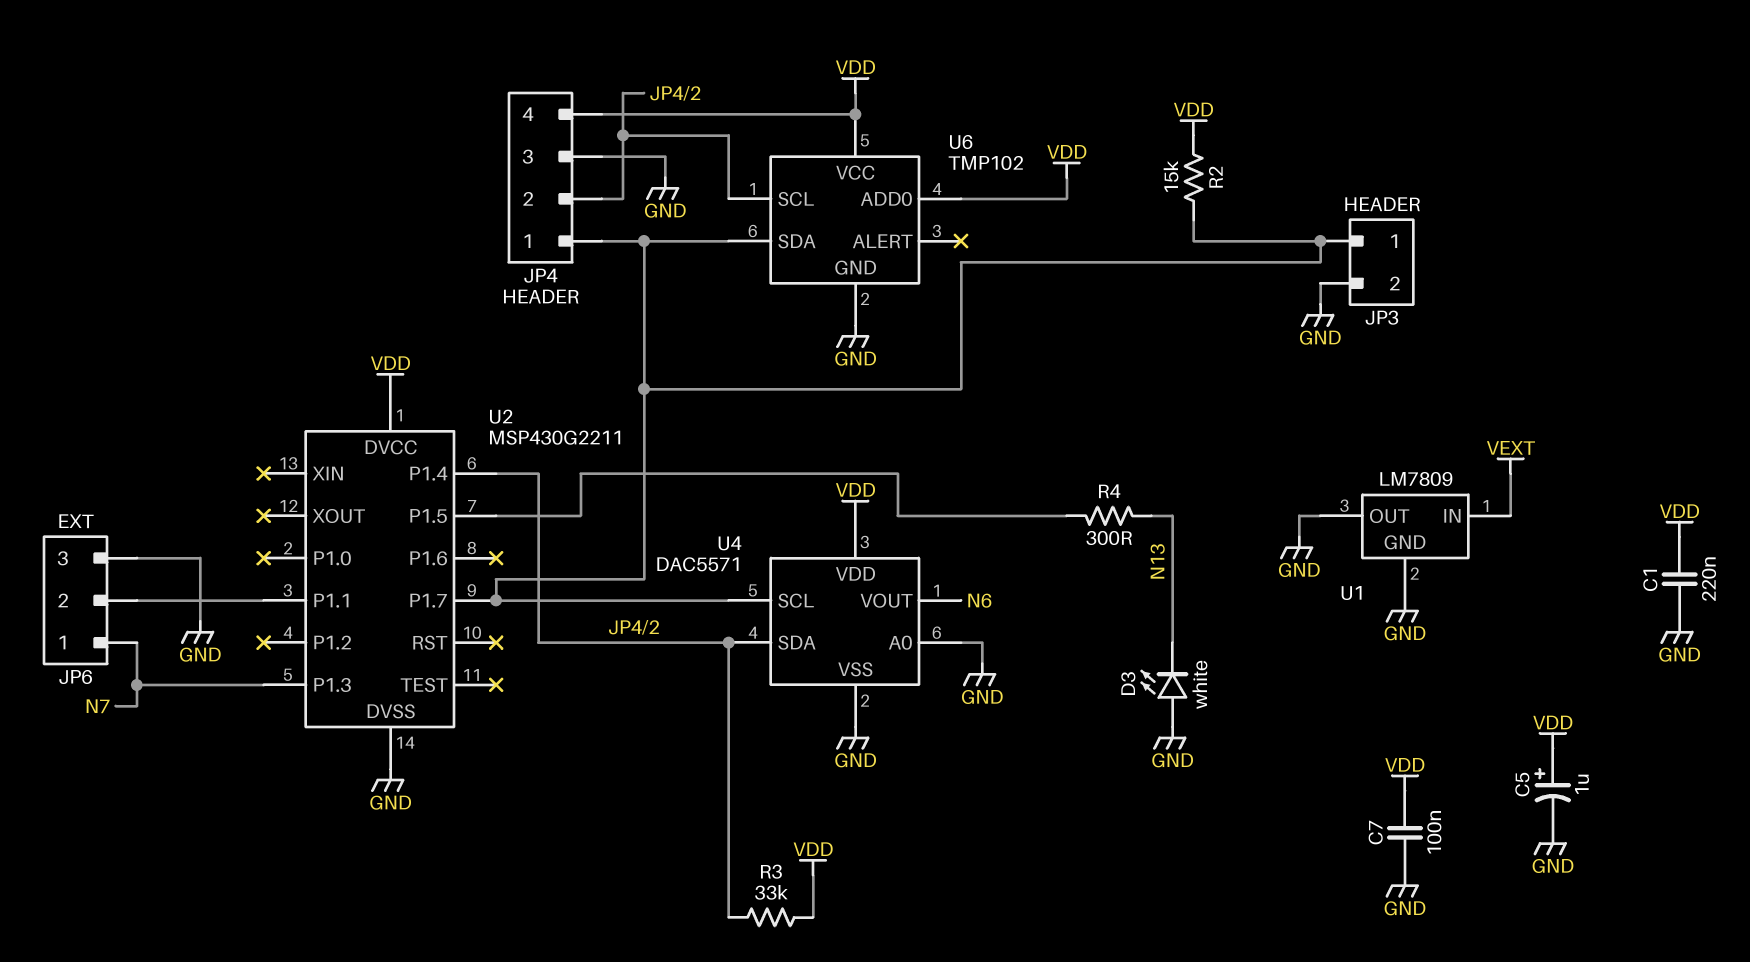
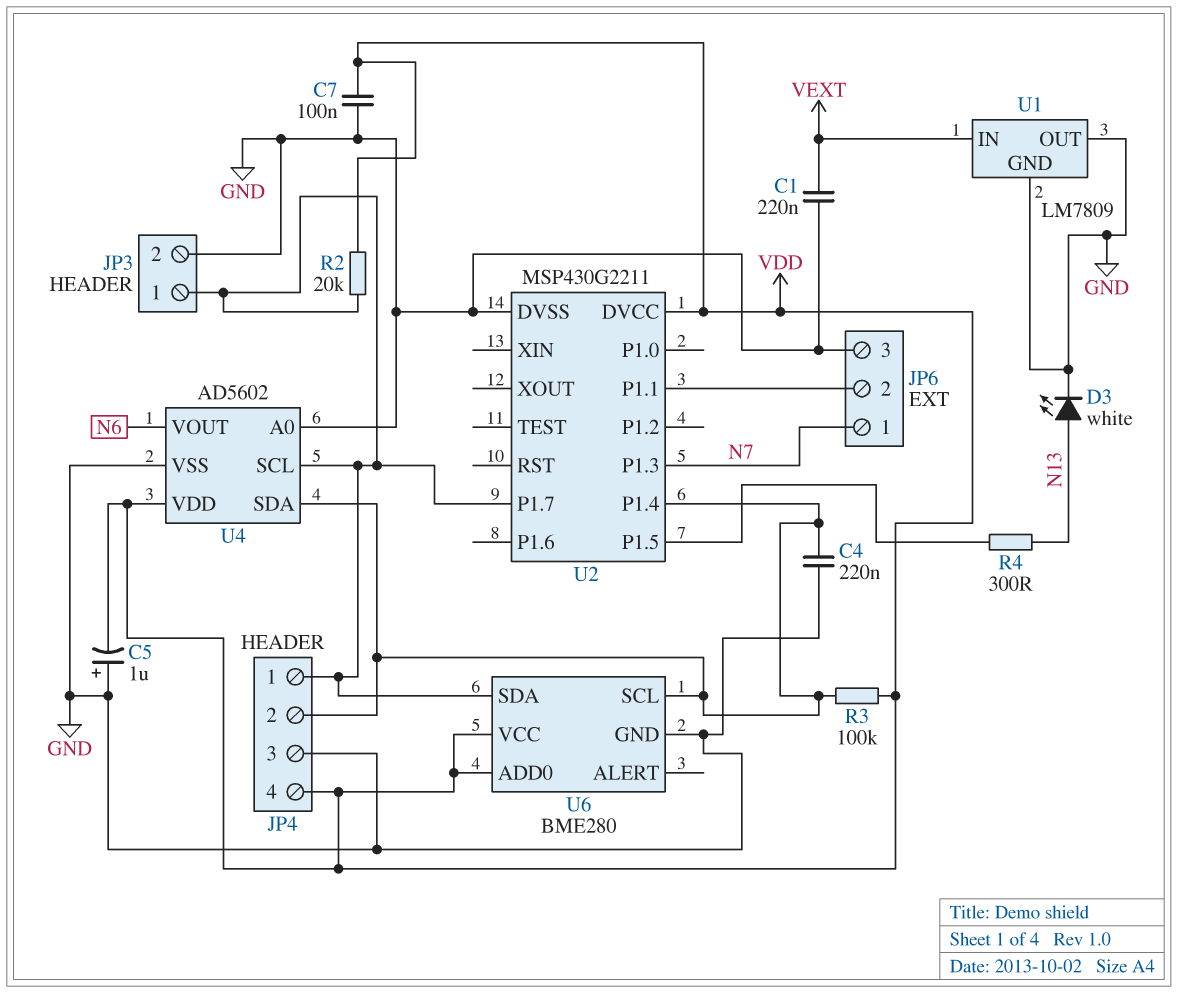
C1: 220nF (GND, VDD) -> 220nF (GND, VEXT)
C4: none -> 220nF (GND, JP4/2)
C5: 1uF (plus VDD, minus GND) -> 1uF (plus GND, minus VDD)
D3: LED white (A GND, K N13) -> LED white (A N13, K GND)
R2: 15k (JP3/1, VDD) -> 20k (JP3/1, VDD)
R3: 33k (JP4/2, VDD) -> 100k (JP4/2, VDD)
U4: DAC5571 -> AD5602
U6: TMP102 -> BME280

